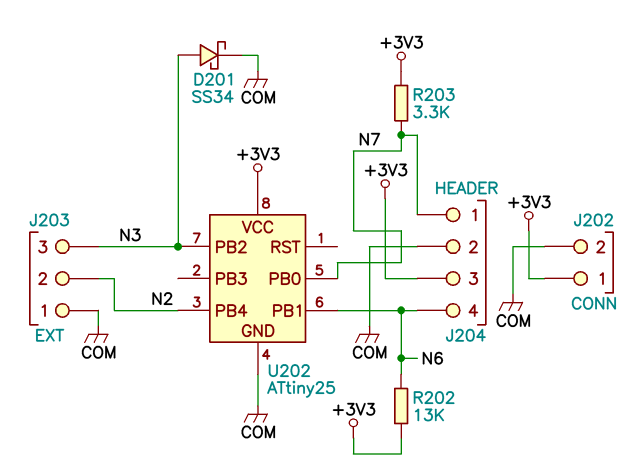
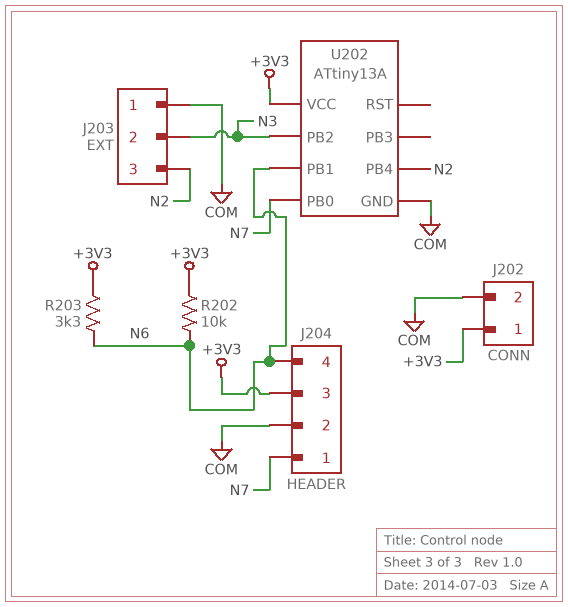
D201: schottky SS34 (A N3, K COM) -> none
J203 pin 2: N2 -> N3
J203 pin 3: N3 -> N2
R202: 13k (+3V3, N6) -> 10k (+3V3, N6)
R203: 3.3k (+3V3, N7) -> 3.3k (+3V3, N6)
U202: ATtiny25 -> ATtiny13A

